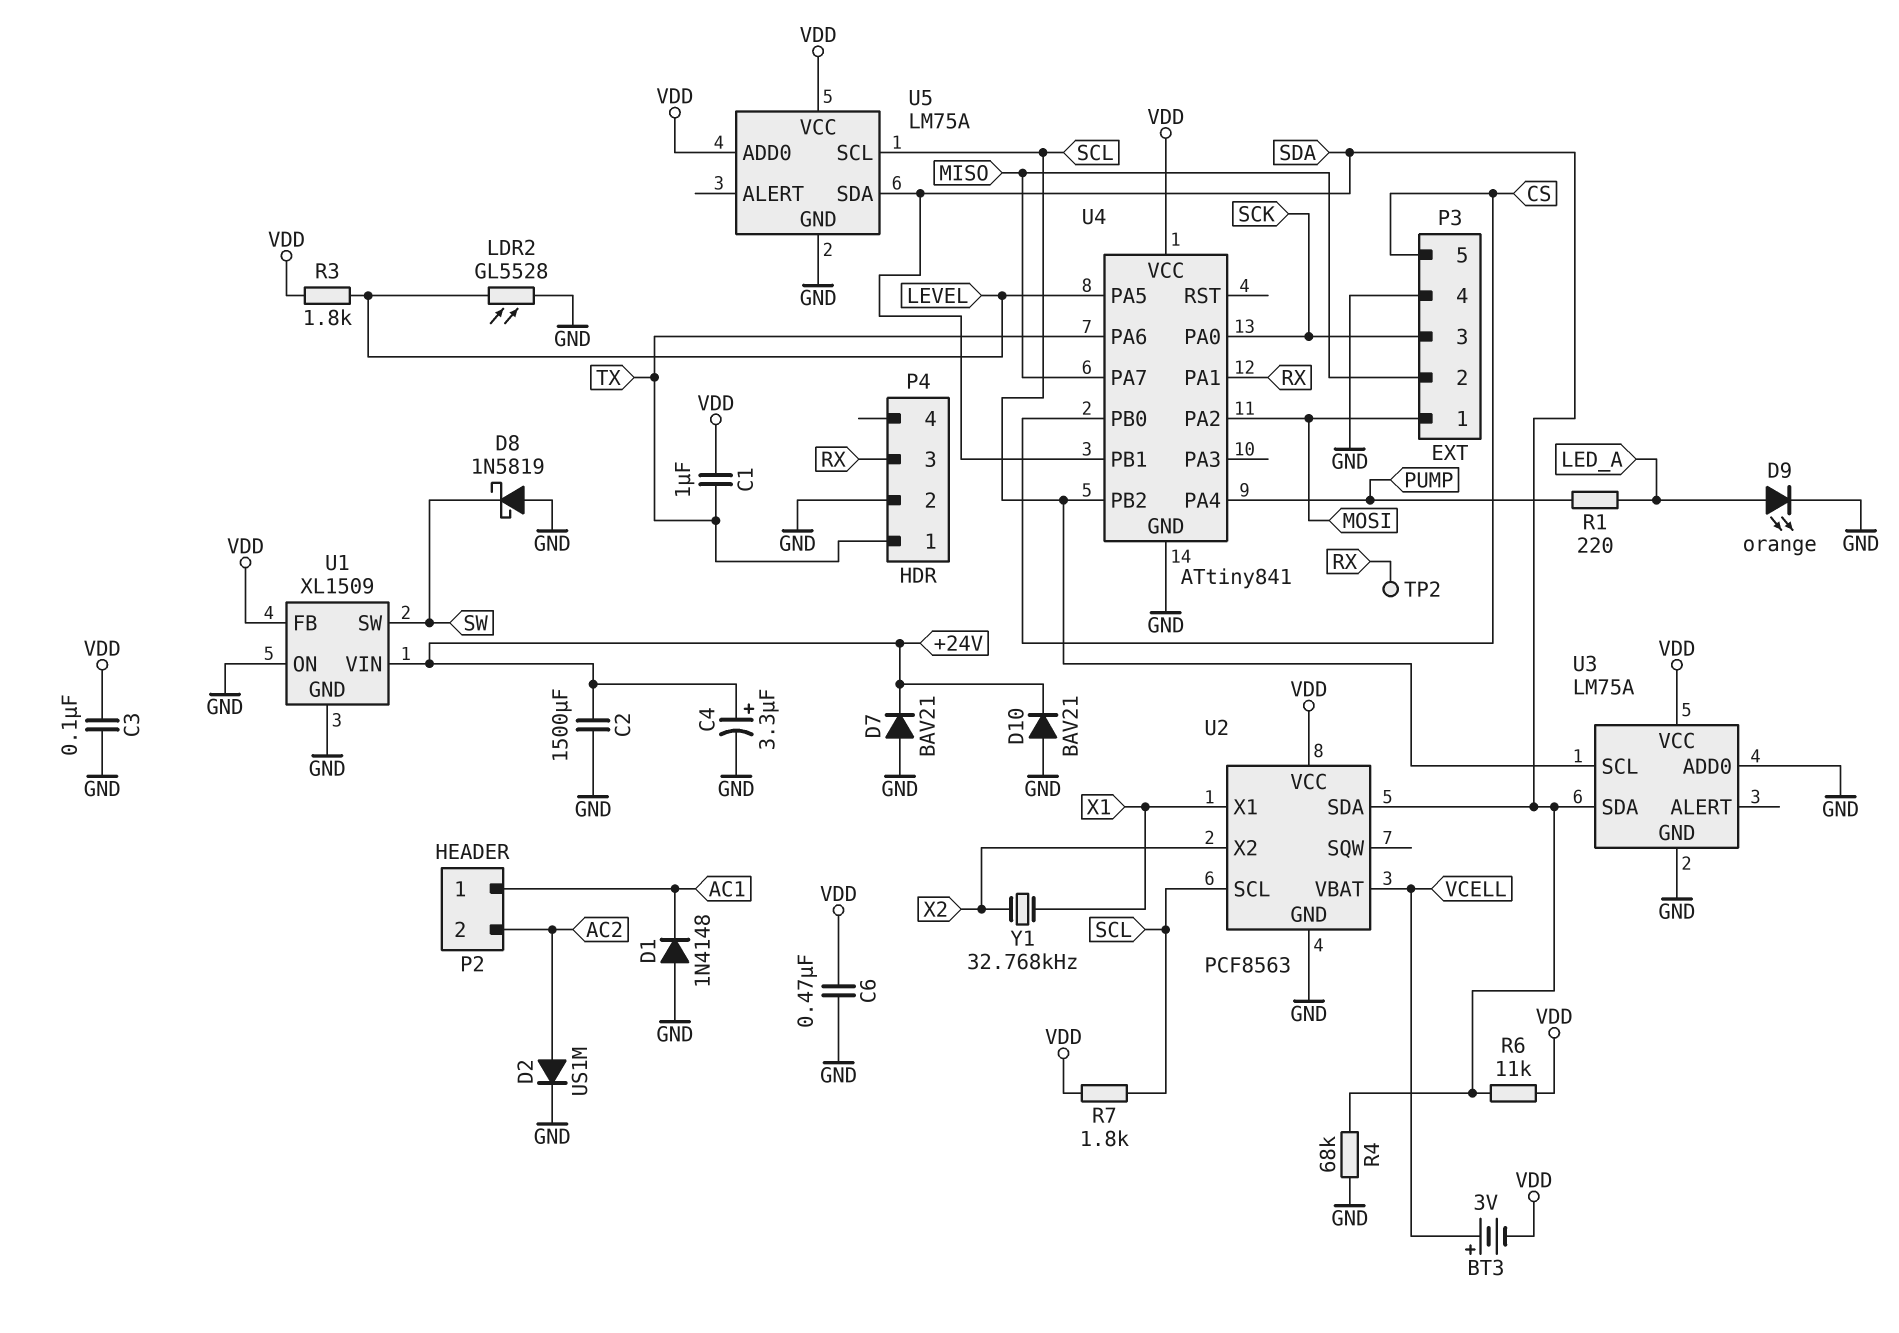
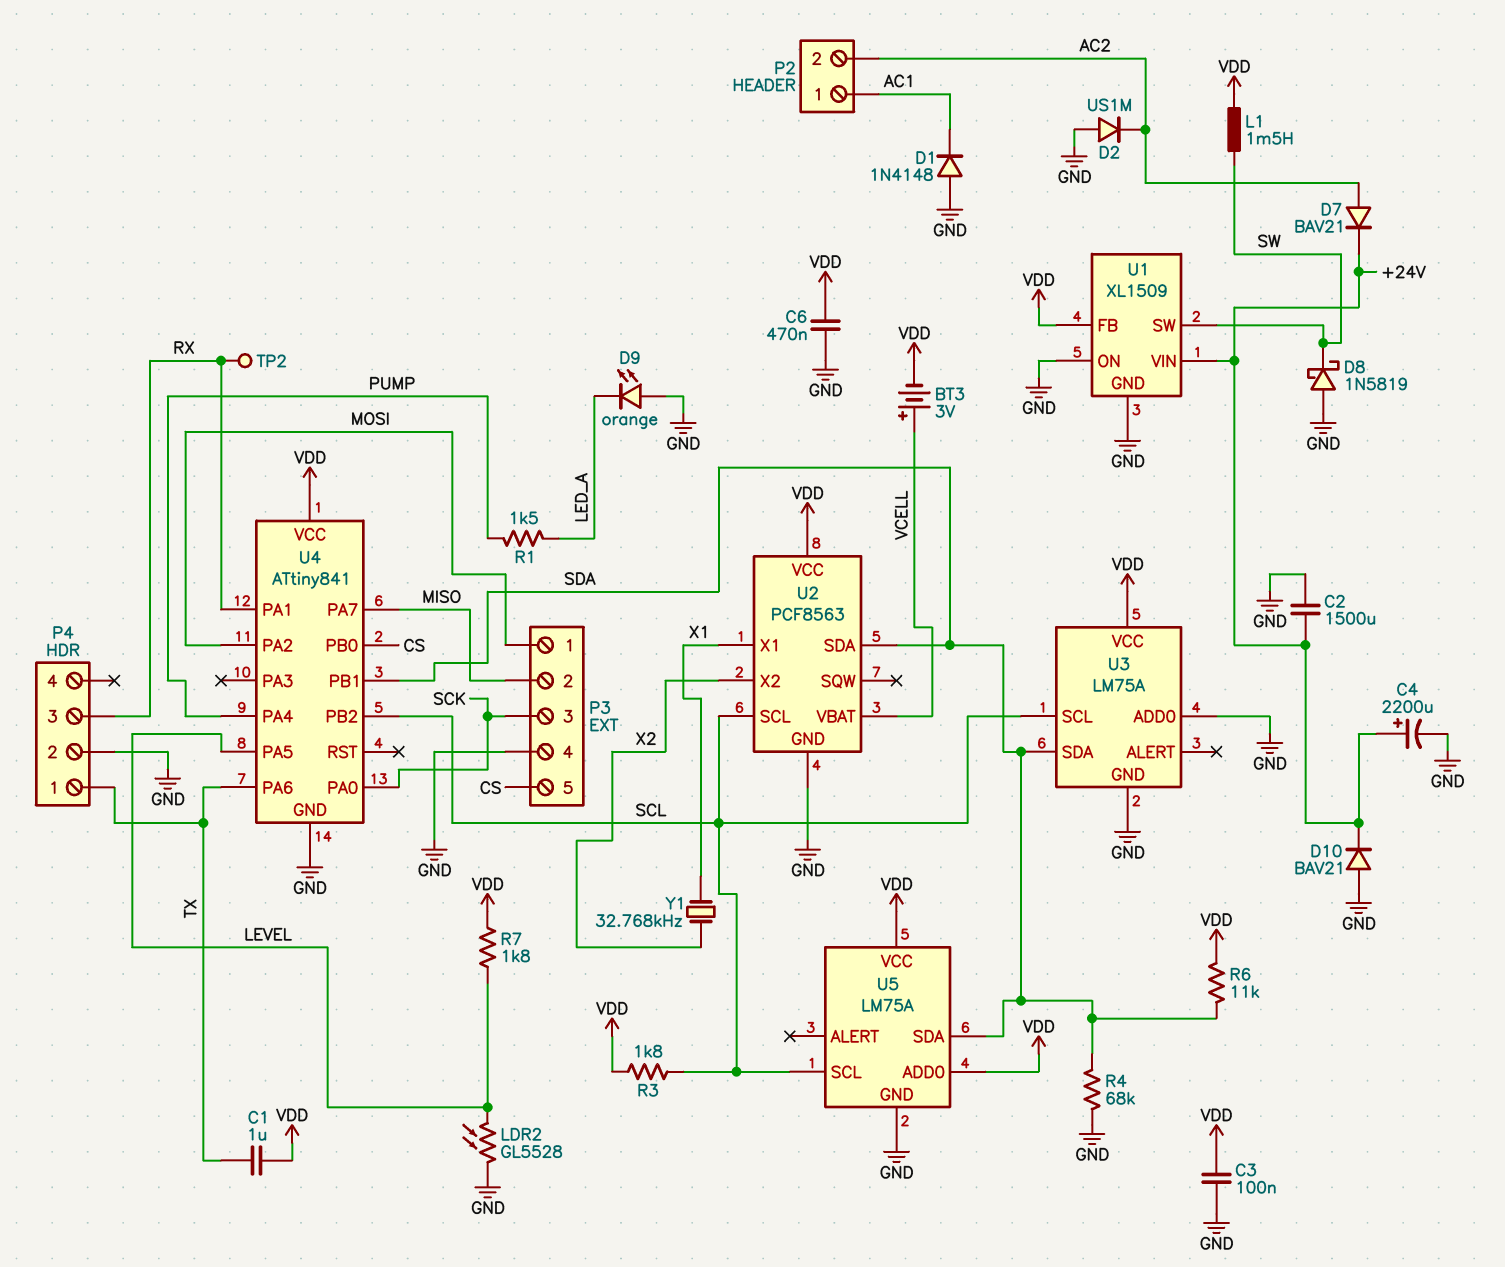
C4: 3.3uF (plus +24V, minus GND) -> 2200uF (plus +24V, minus GND)
D2: diode US1M (A AC2, K GND) -> diode US1M (A GND, K AC2)
D7: diode BAV21 (A GND, K +24V) -> diode BAV21 (A AC2, K +24V)
D9: LED orange (A LED_A, K GND) -> LED orange (A GND, K LED_A)
L1: none -> 1.5mH (SW, VDD)
R1: 220 (LED_A, PUMP) -> 1.5k (LED_A, PUMP)
R3: 1.8k (LEVEL, VDD) -> 1.8k (SCL, VDD)
R7: 1.8k (SCL, VDD) -> 1.8k (LEVEL, VDD)

